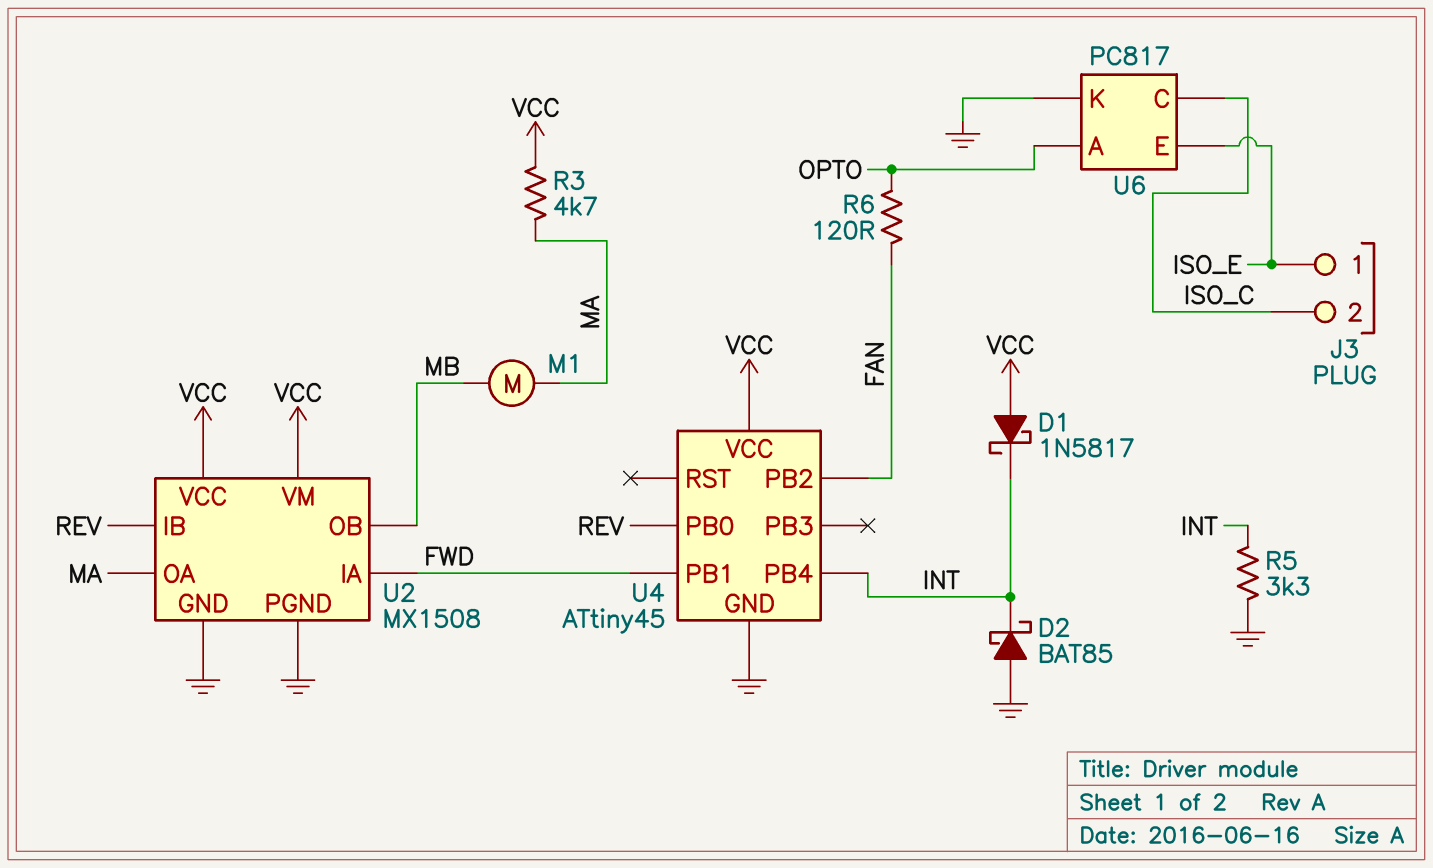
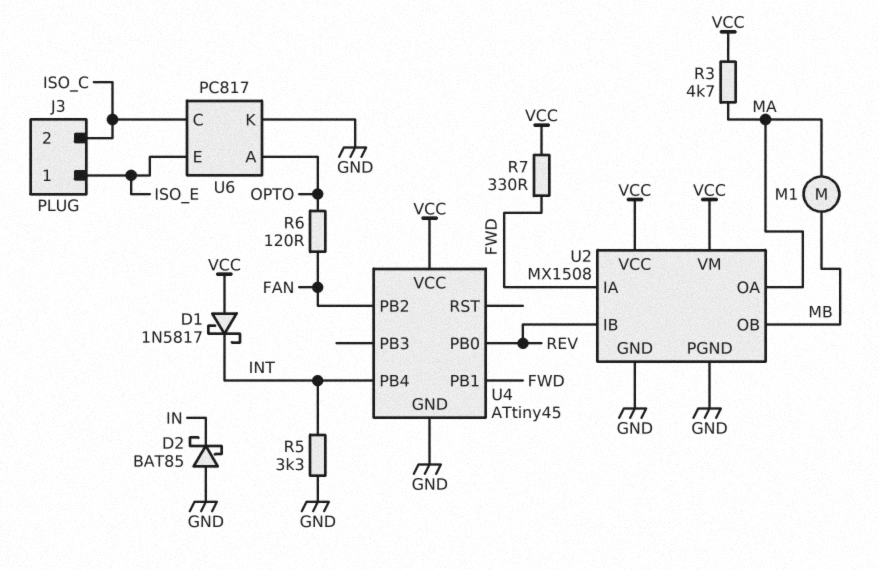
D2: schottky BAT85 (A GND, K INT) -> schottky BAT85 (A GND, K IN)
R7: none -> 330 (FWD, VCC)

